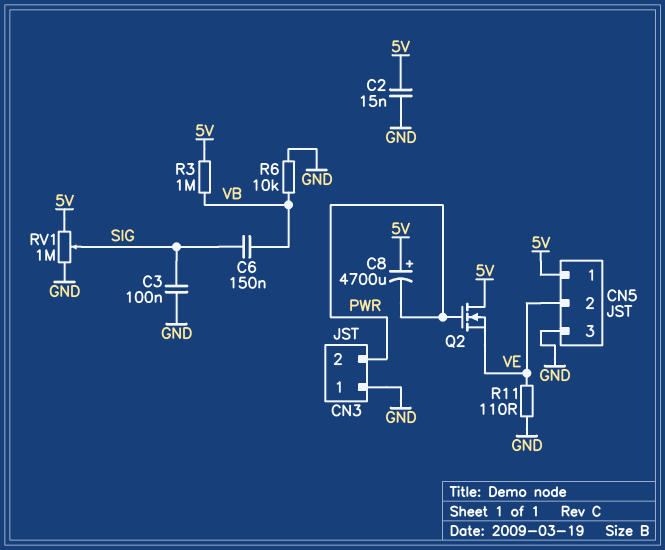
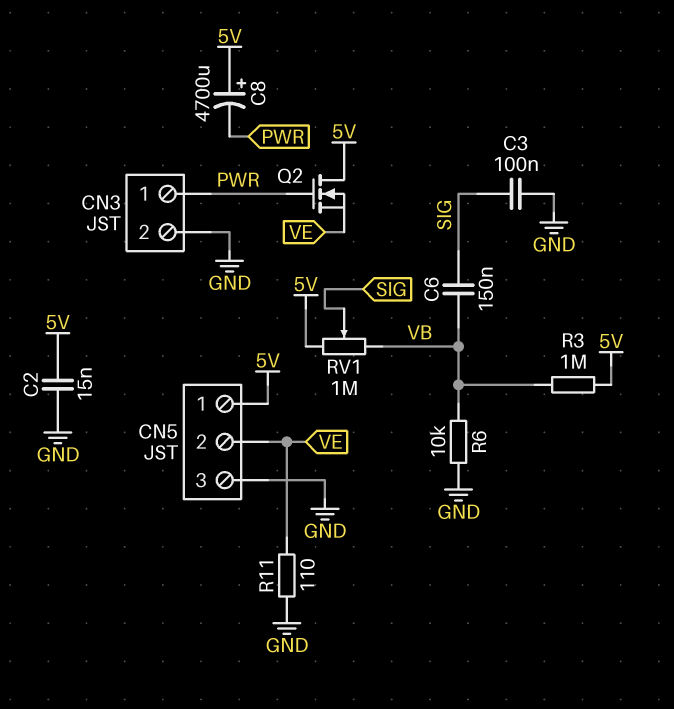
CN3 pin 1: GND -> PWR
CN3 pin 2: PWR -> GND
RV1: 1M (5V, GND, wiper SIG) -> 1M (5V, VB, wiper SIG)

